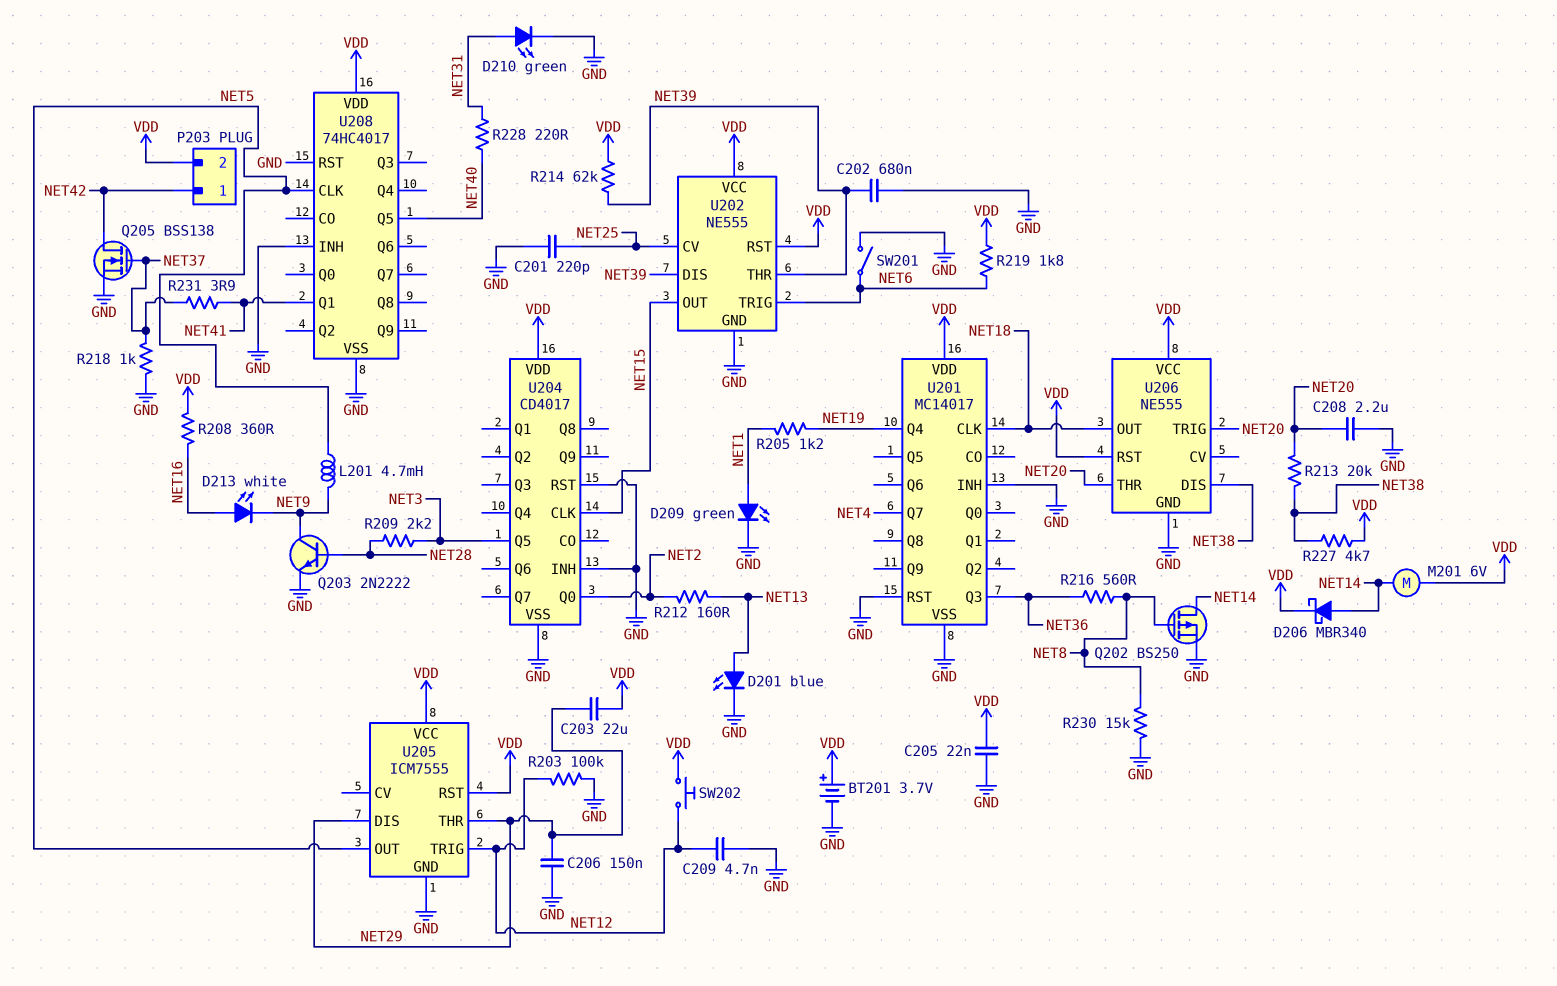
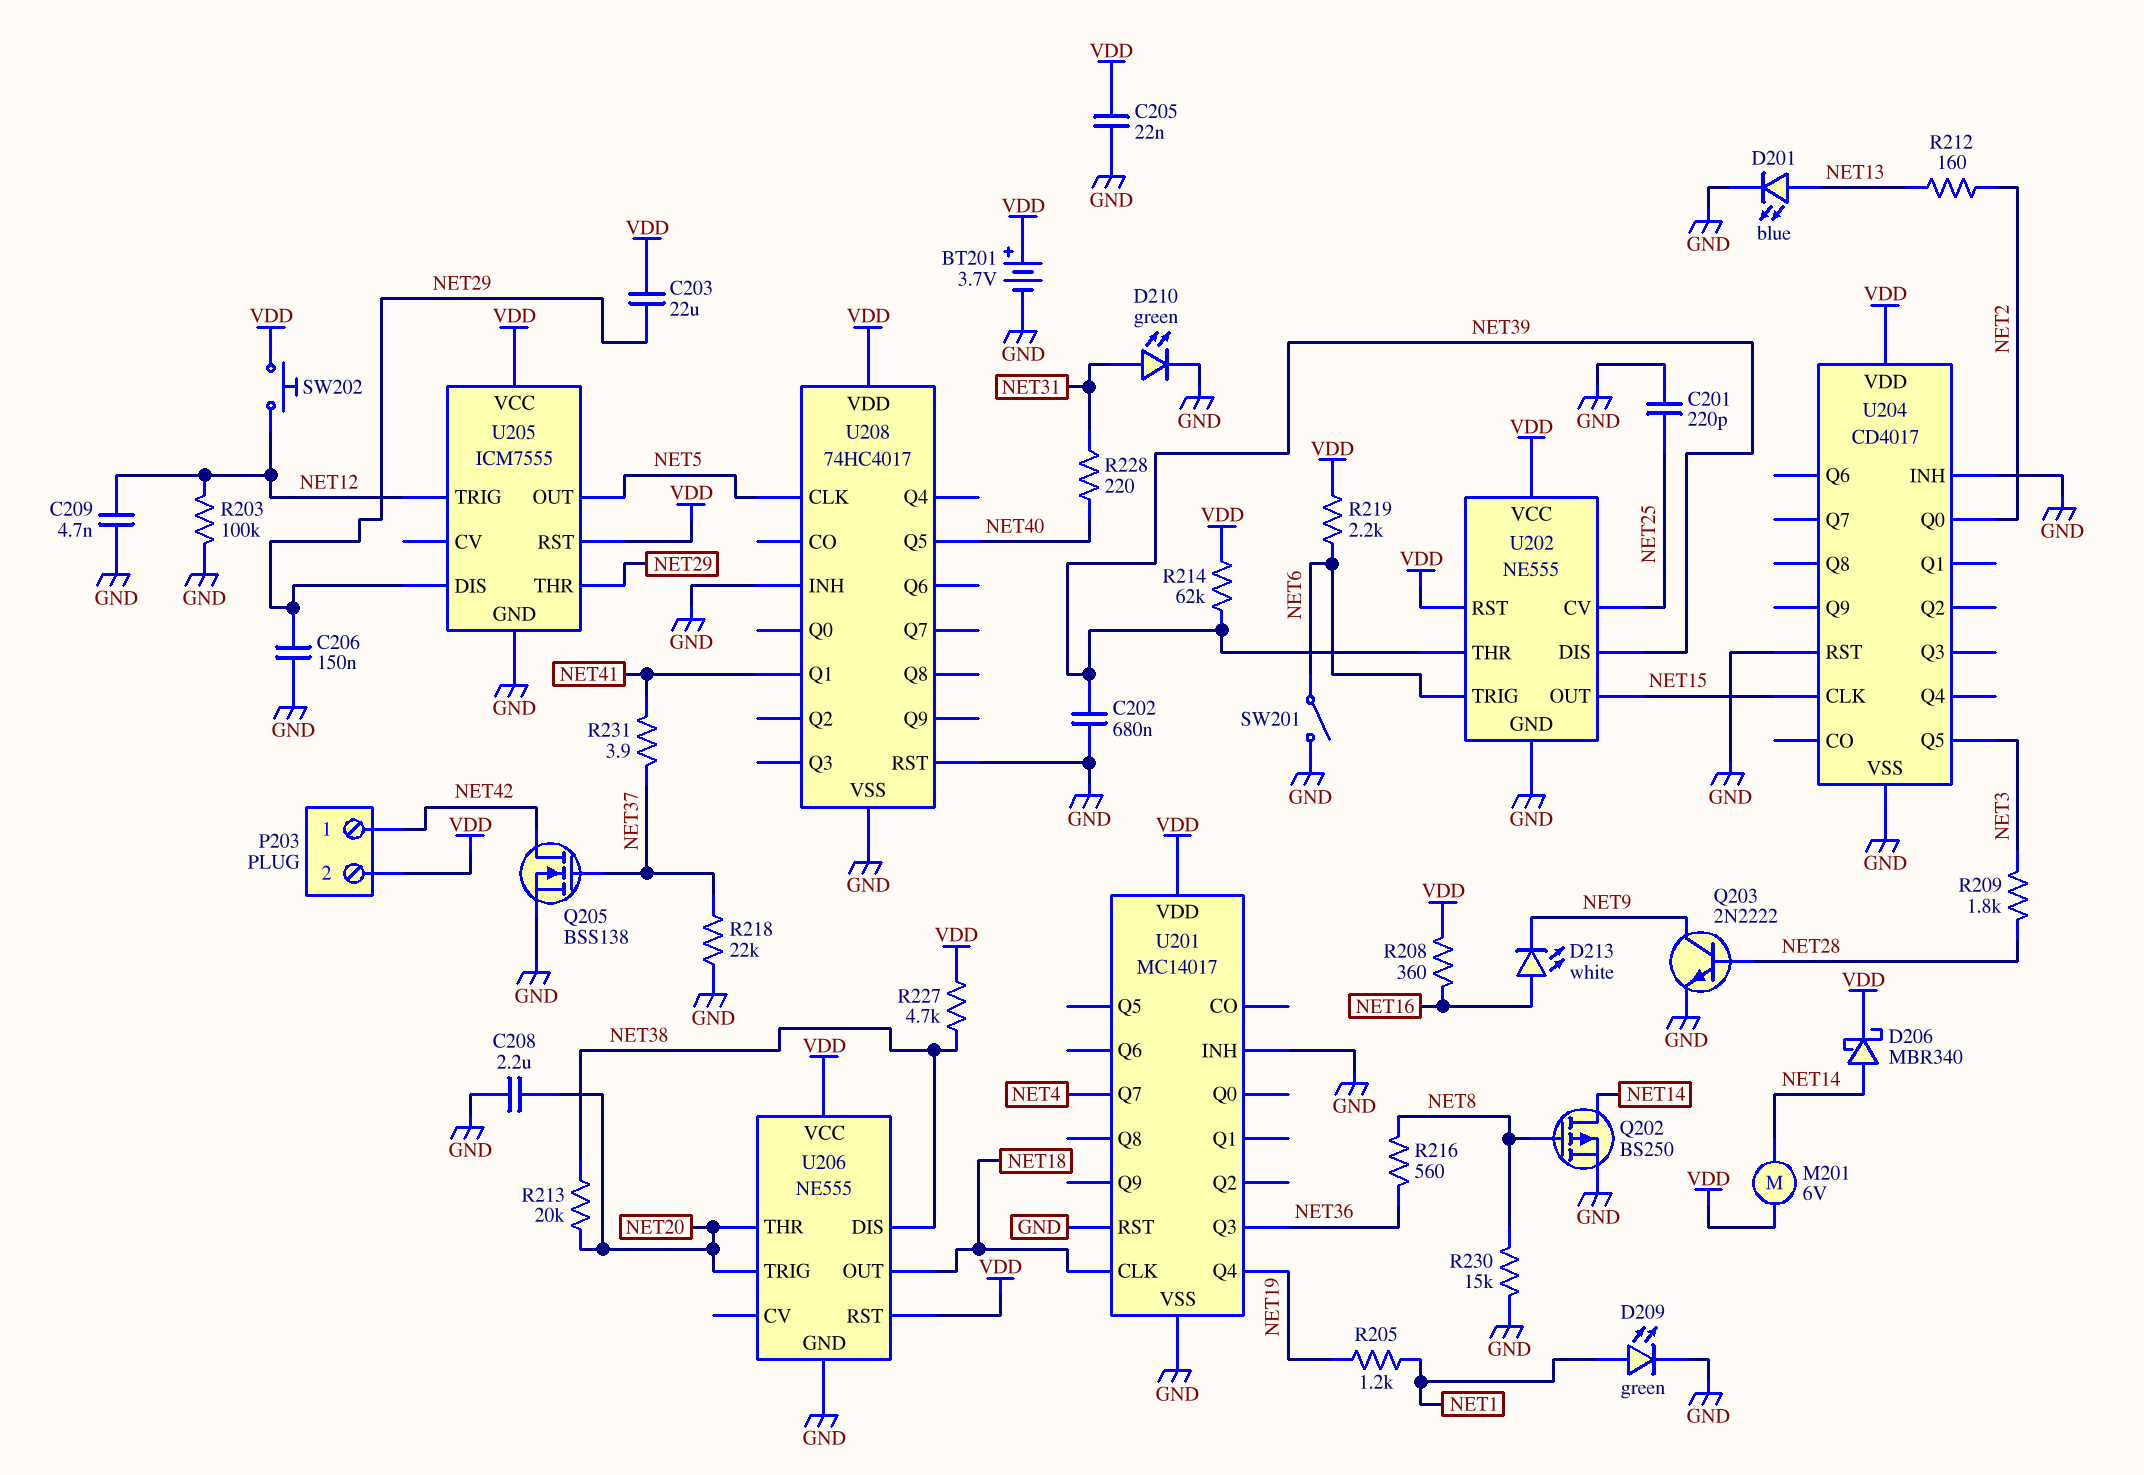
L201: 4.7mH (NET5, NET9) -> none
R209: 2.2k (NET3, NET28) -> 1.8k (NET3, NET28)
R218: 1k (GND, NET37) -> 22k (GND, NET37)
R219: 1.8k (NET6, VDD) -> 2.2k (NET6, VDD)

